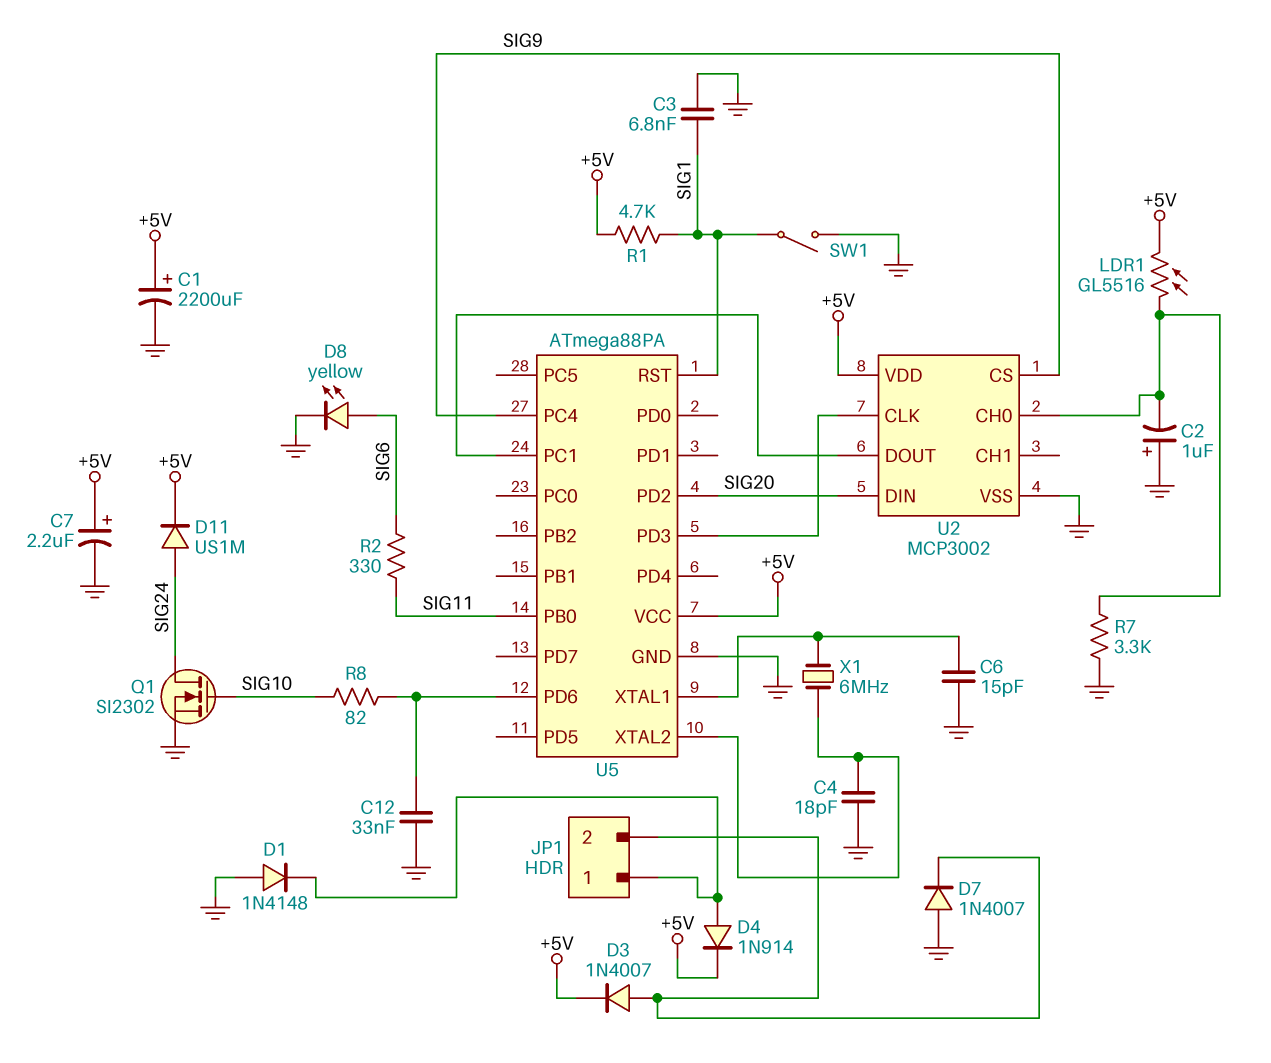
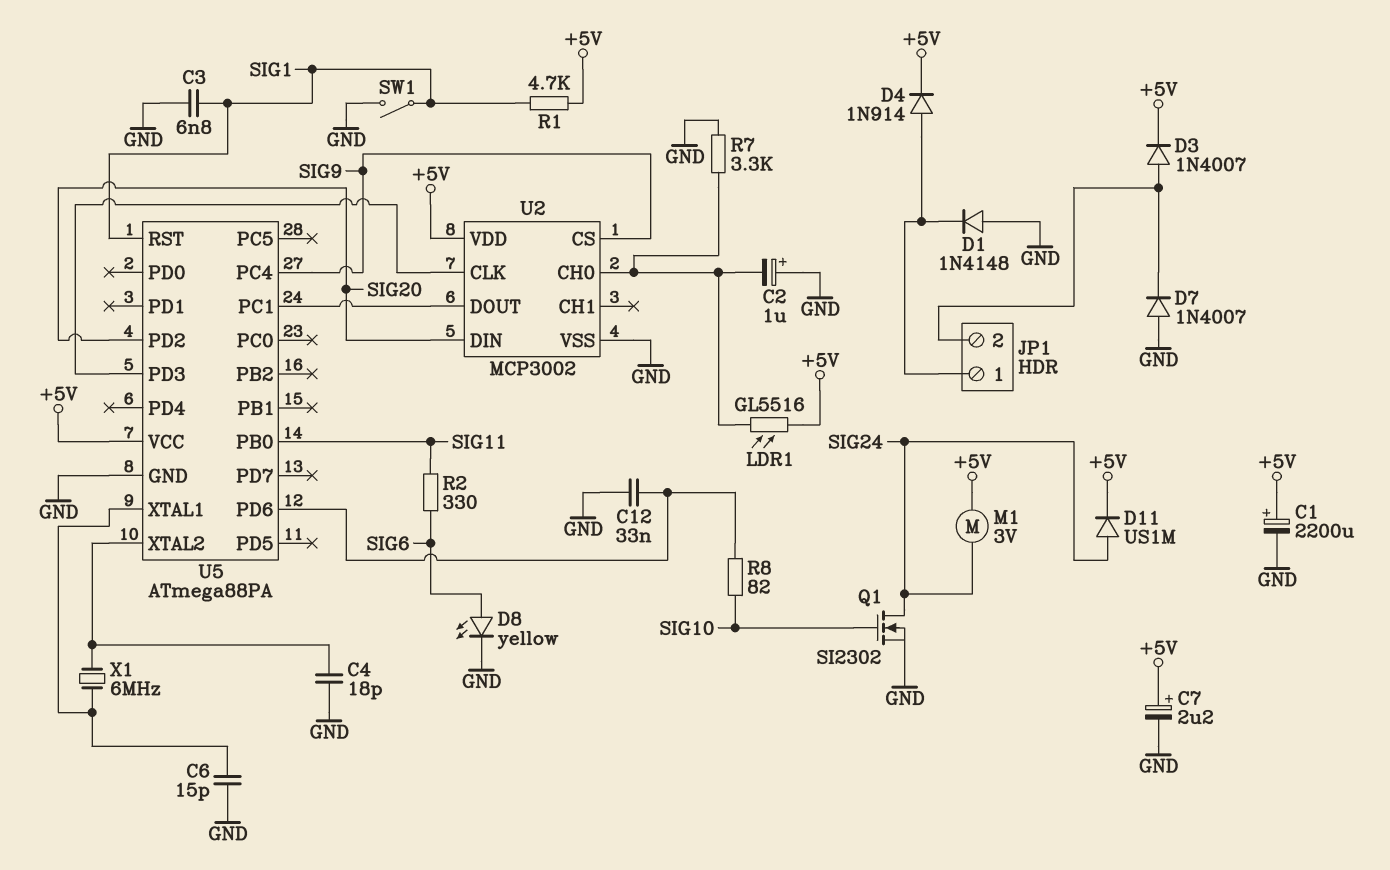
M1: none -> motor 3V (+5V, SIG24)

